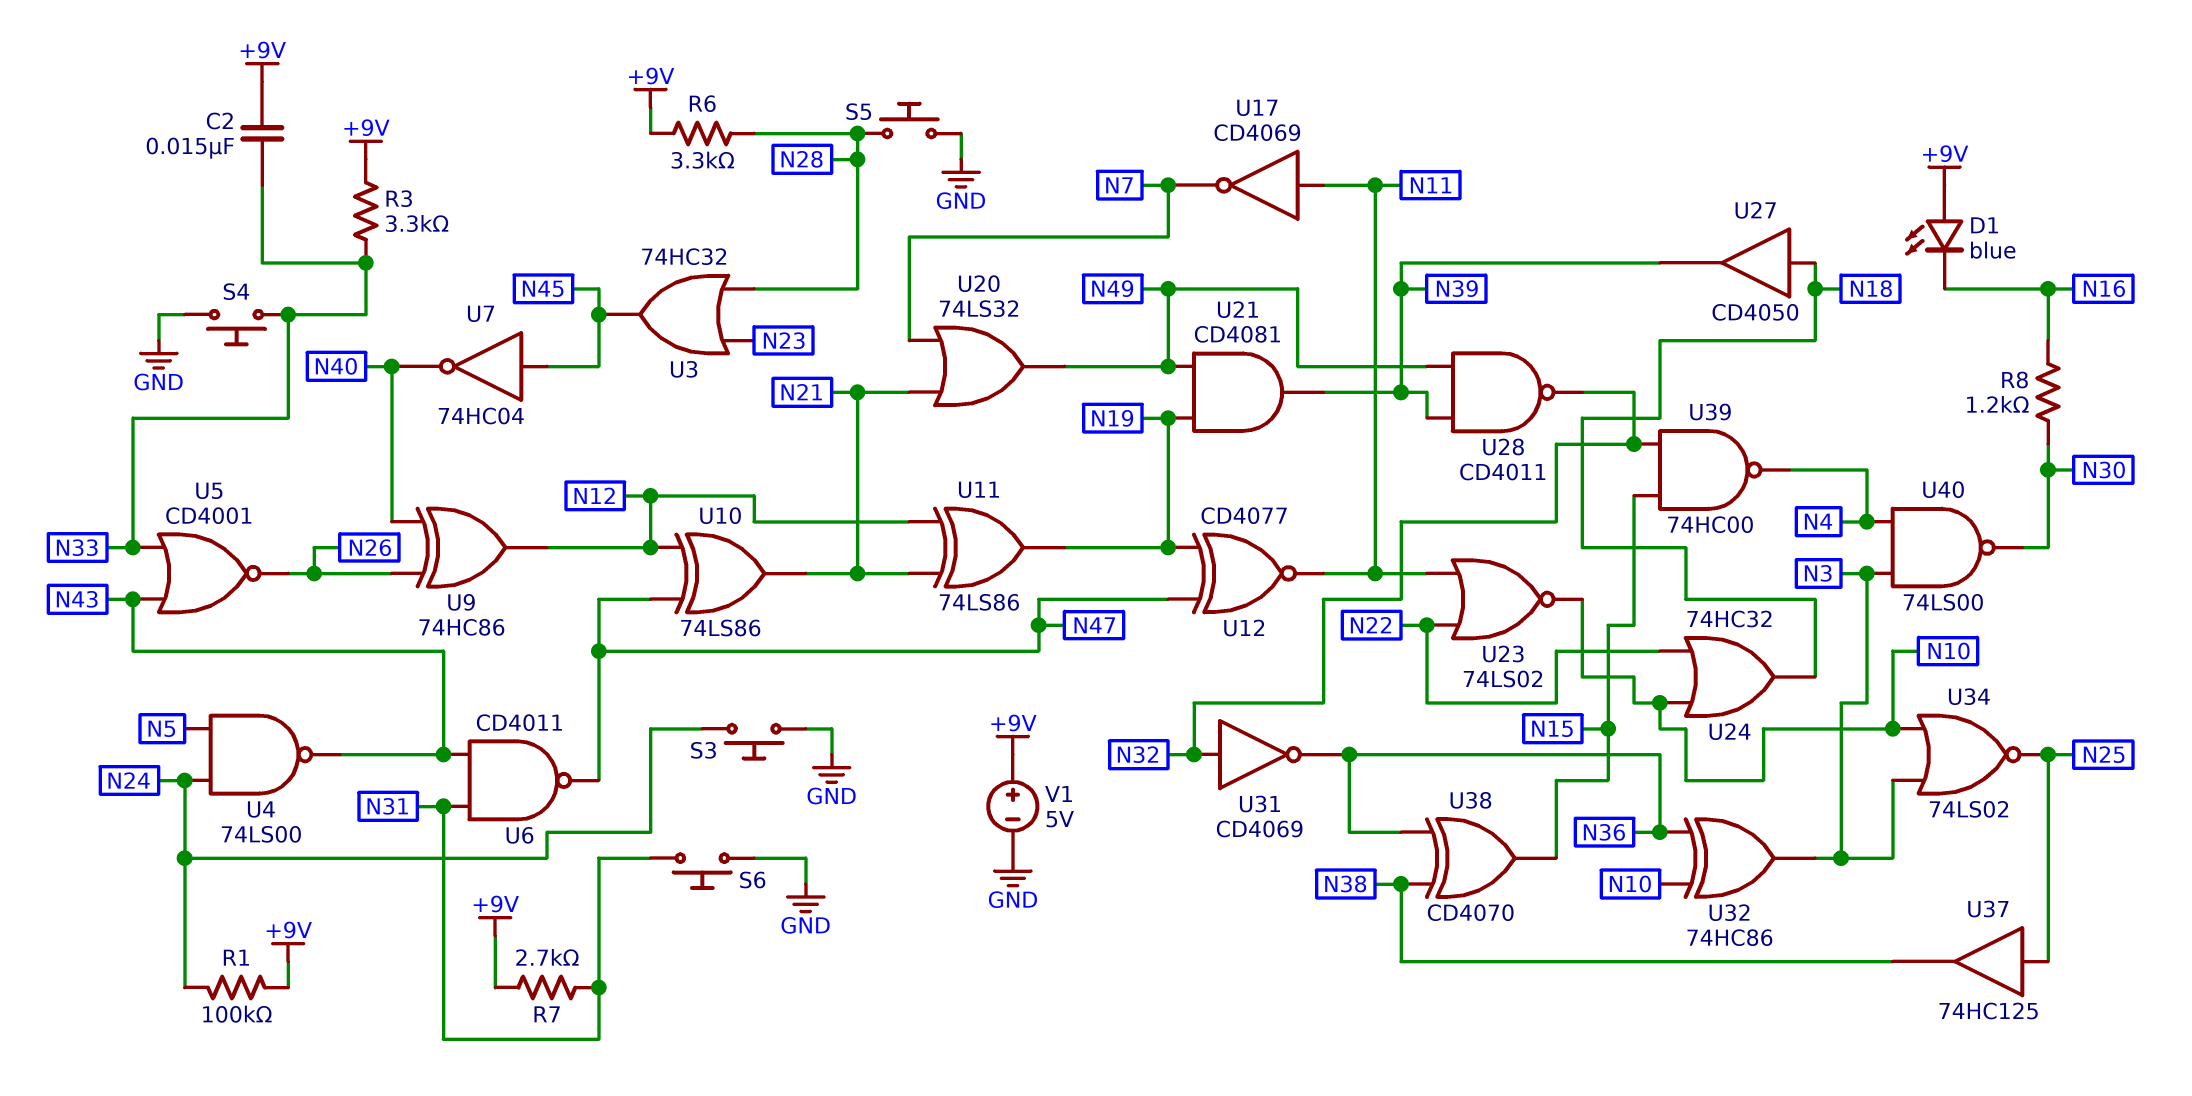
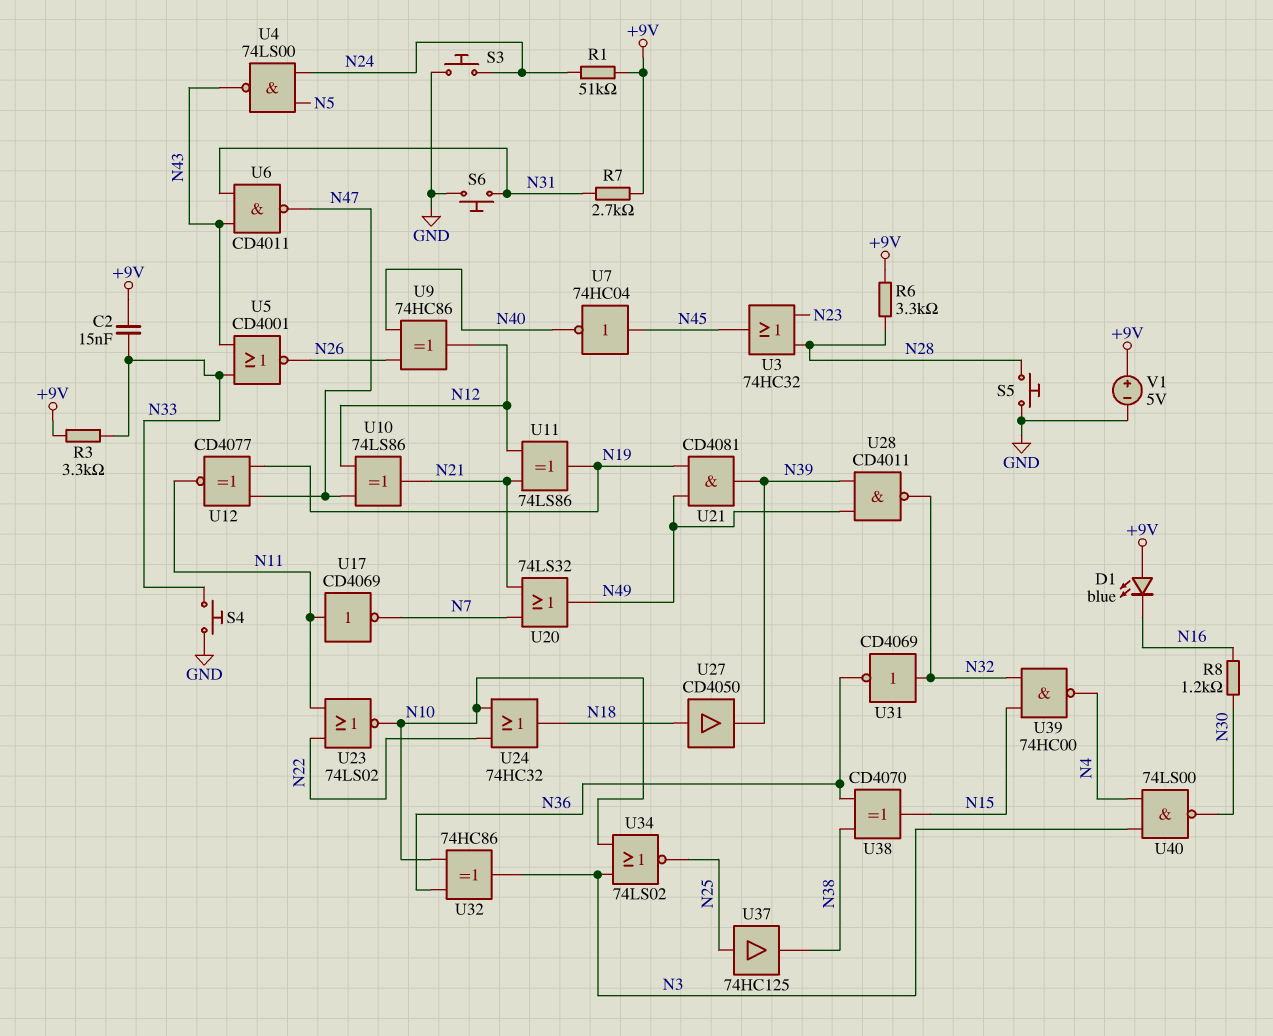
R1: 100k (+9V, N24) -> 51k (+9V, N24)

